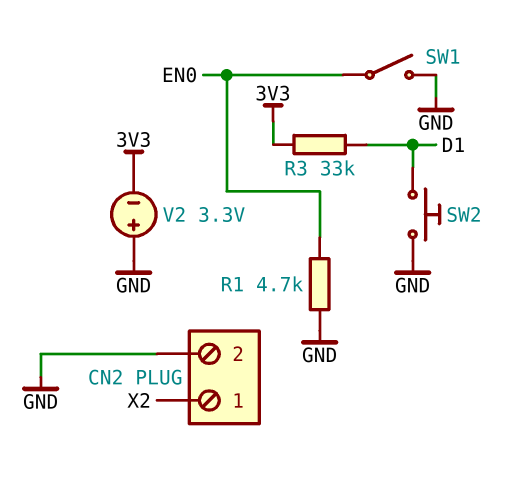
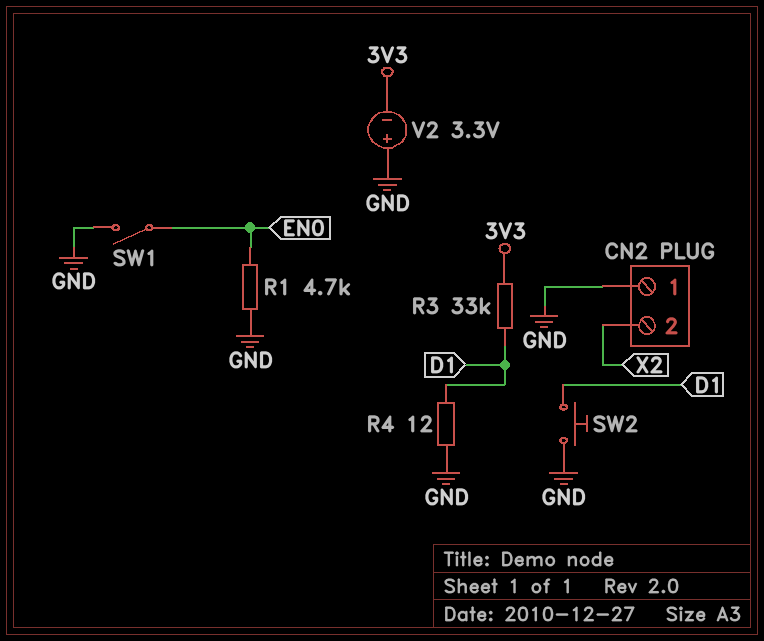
CN2 pin 1: X2 -> GND
CN2 pin 2: GND -> X2
R4: none -> 12 (D1, GND)

